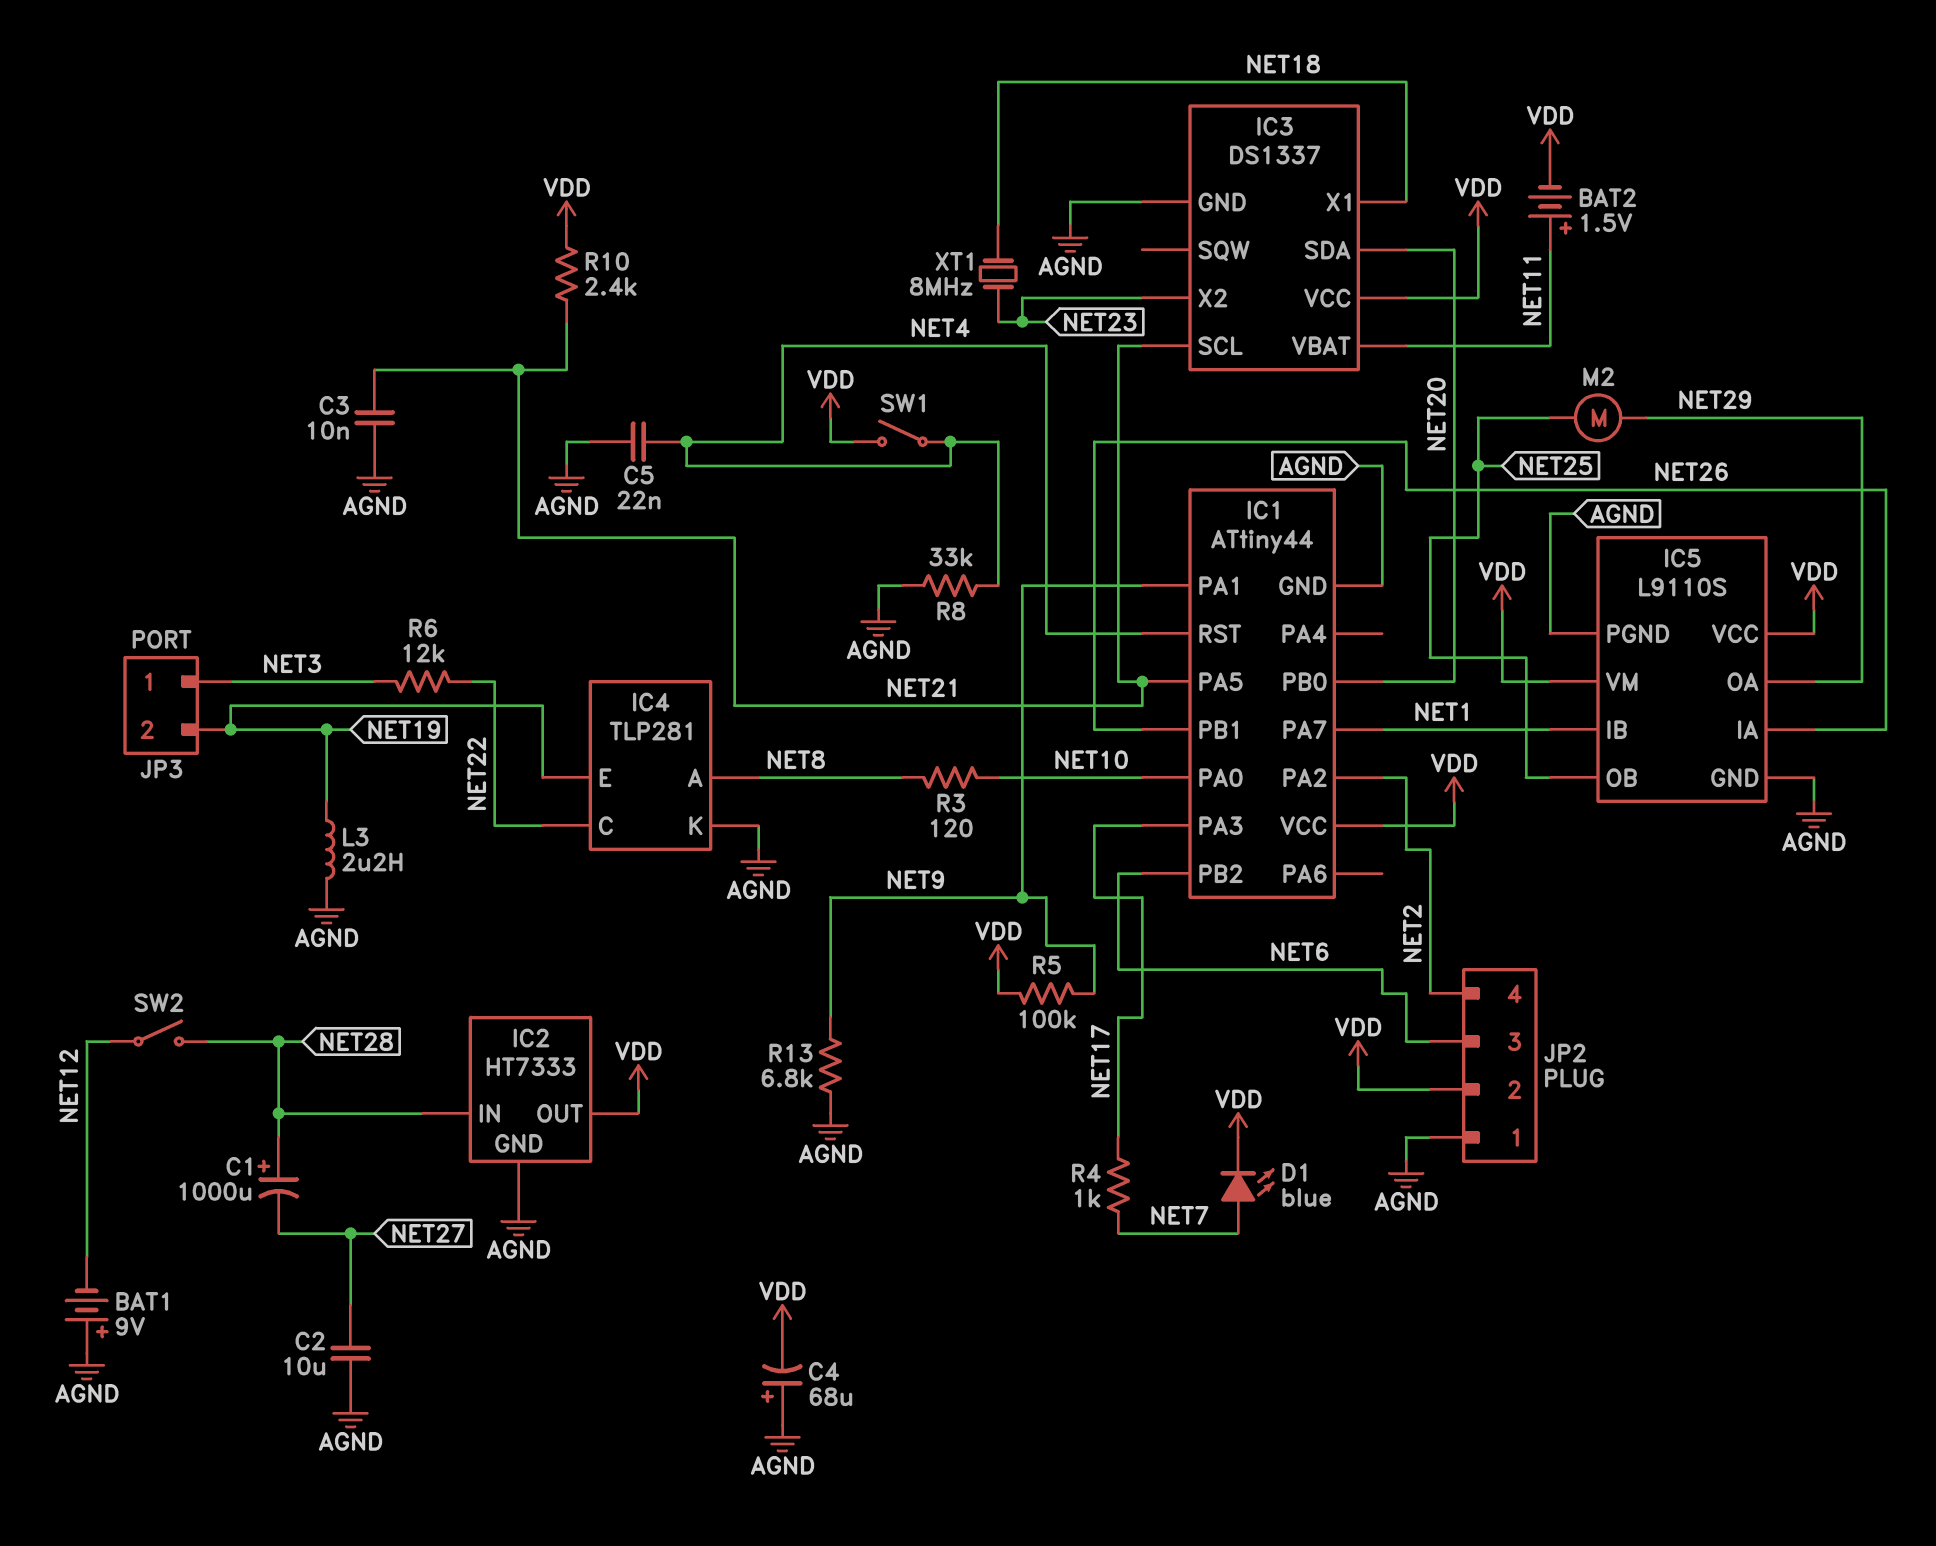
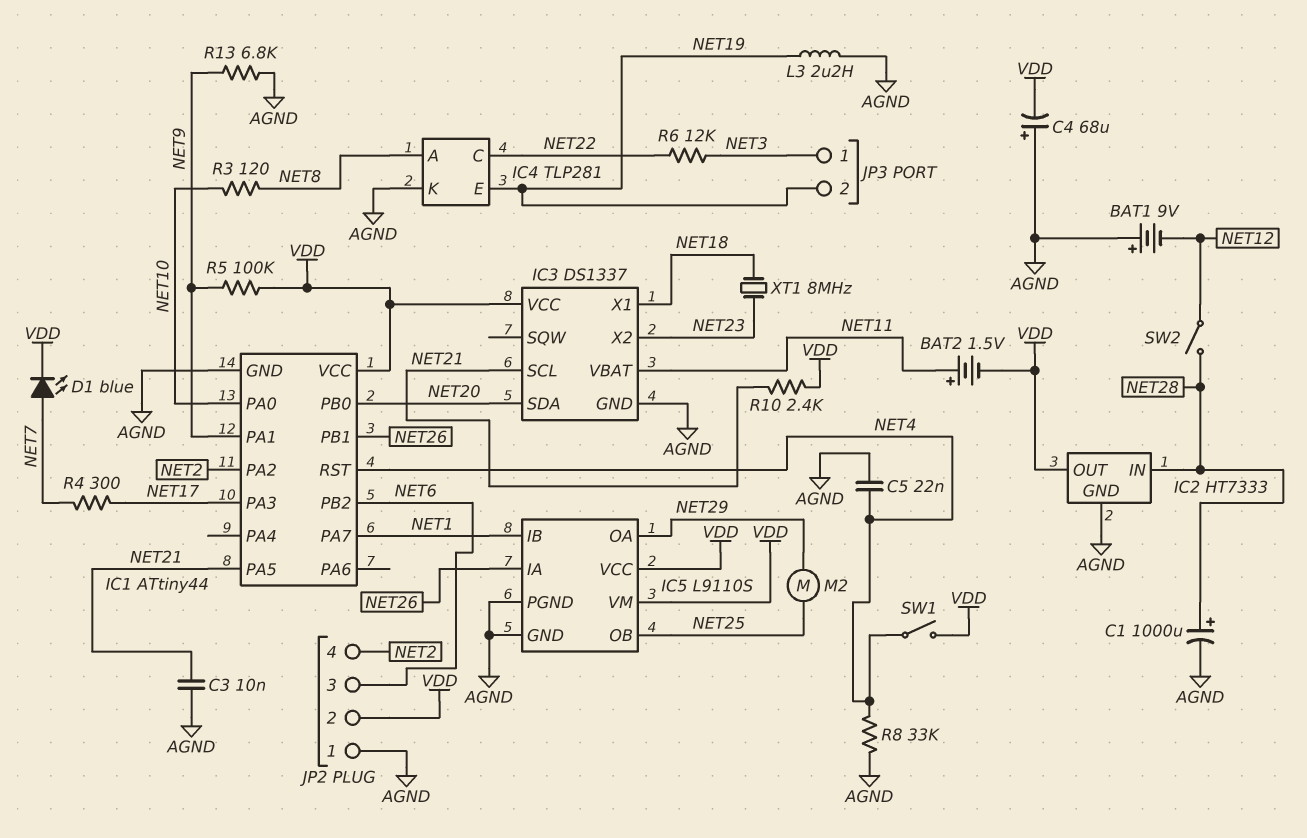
C1: 1000uF (plus NET28, minus NET27) -> 1000uF (plus NET28, minus AGND)
C2: 10uF (AGND, NET27) -> none
R4: 1k (NET7, NET17) -> 300 (NET7, NET17)

